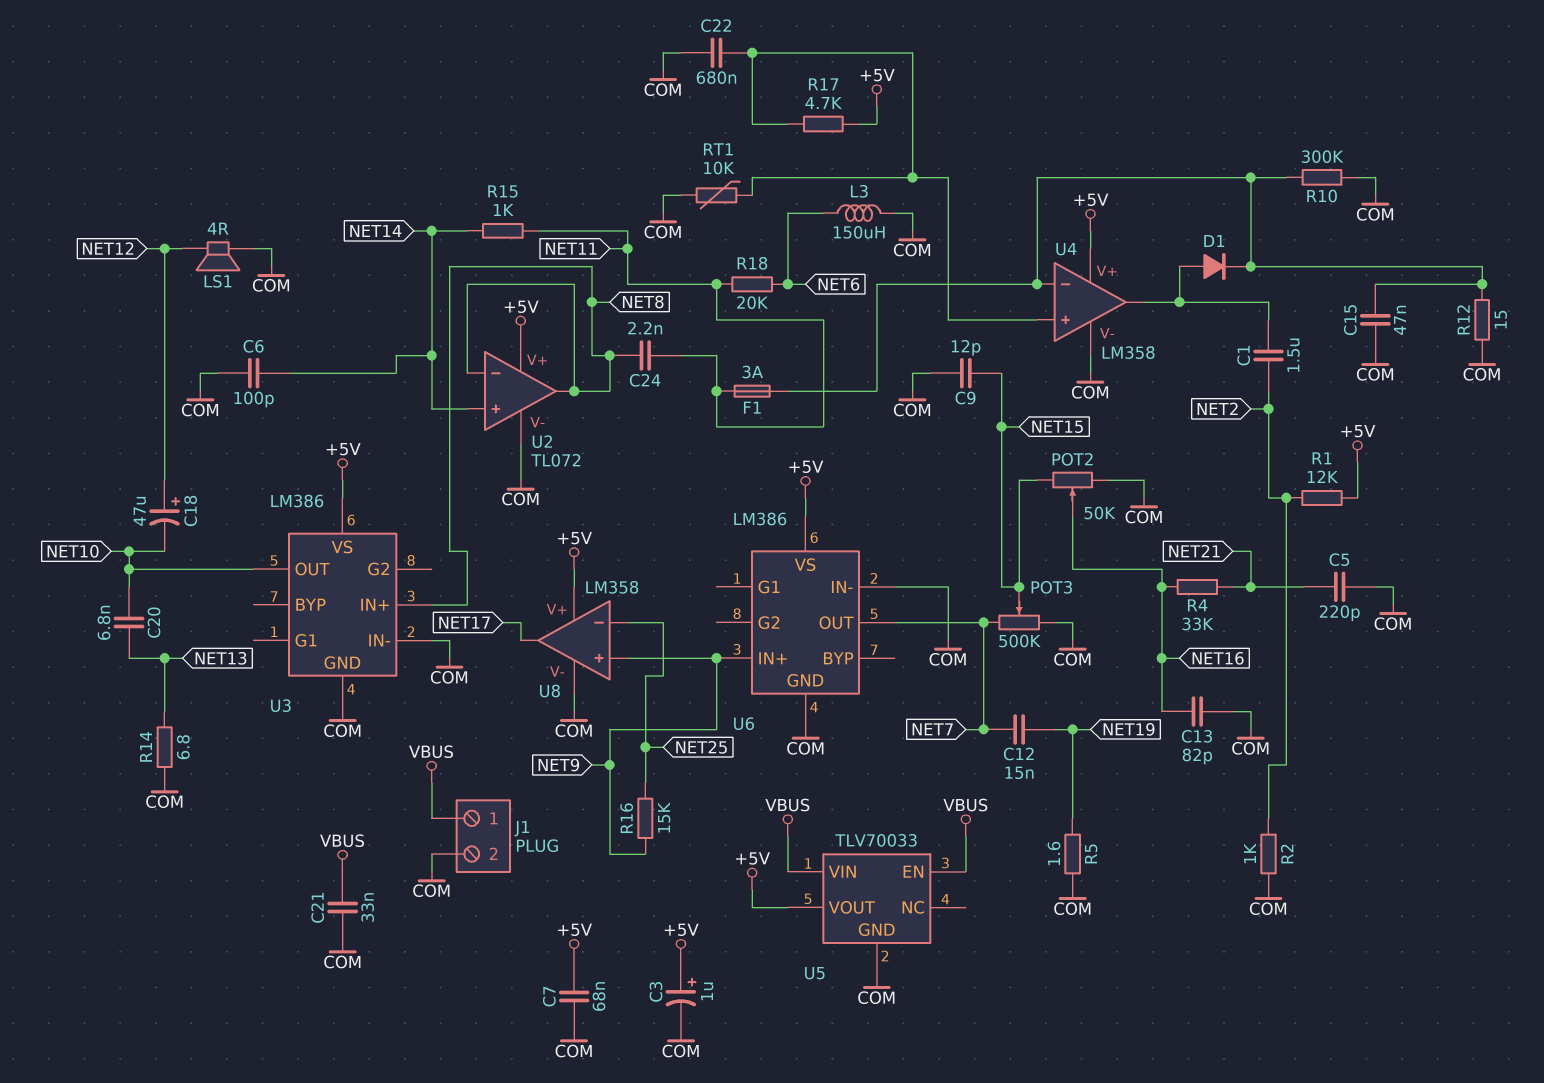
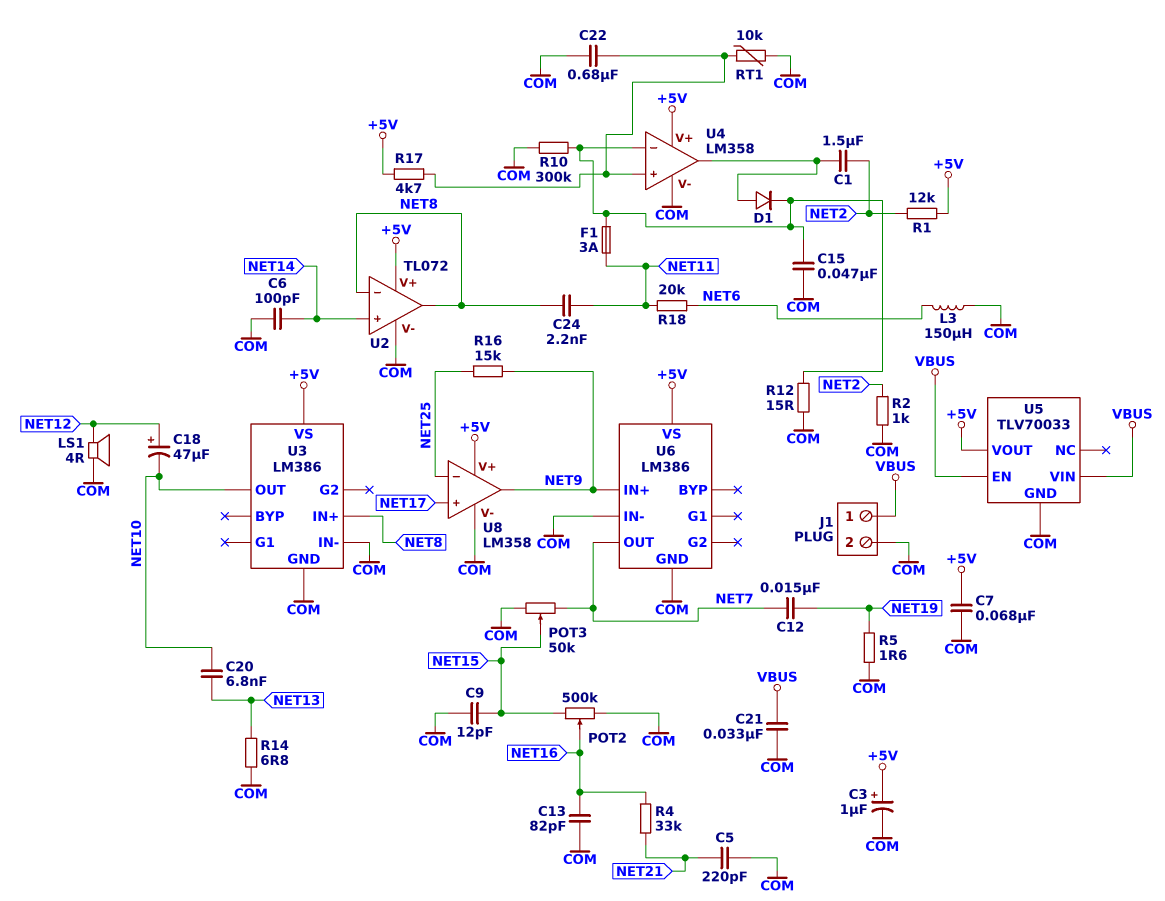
POT2: 50k (COM, NET15, wiper NET16) -> 500k (COM, NET15, wiper NET16)
POT3: 500k (COM, NET7, wiper NET15) -> 50k (COM, NET7, wiper NET15)
R15: 1k (NET11, NET14) -> none
U8 pin in+: NET9 -> NET17
U8 pin out: NET17 -> NET9

